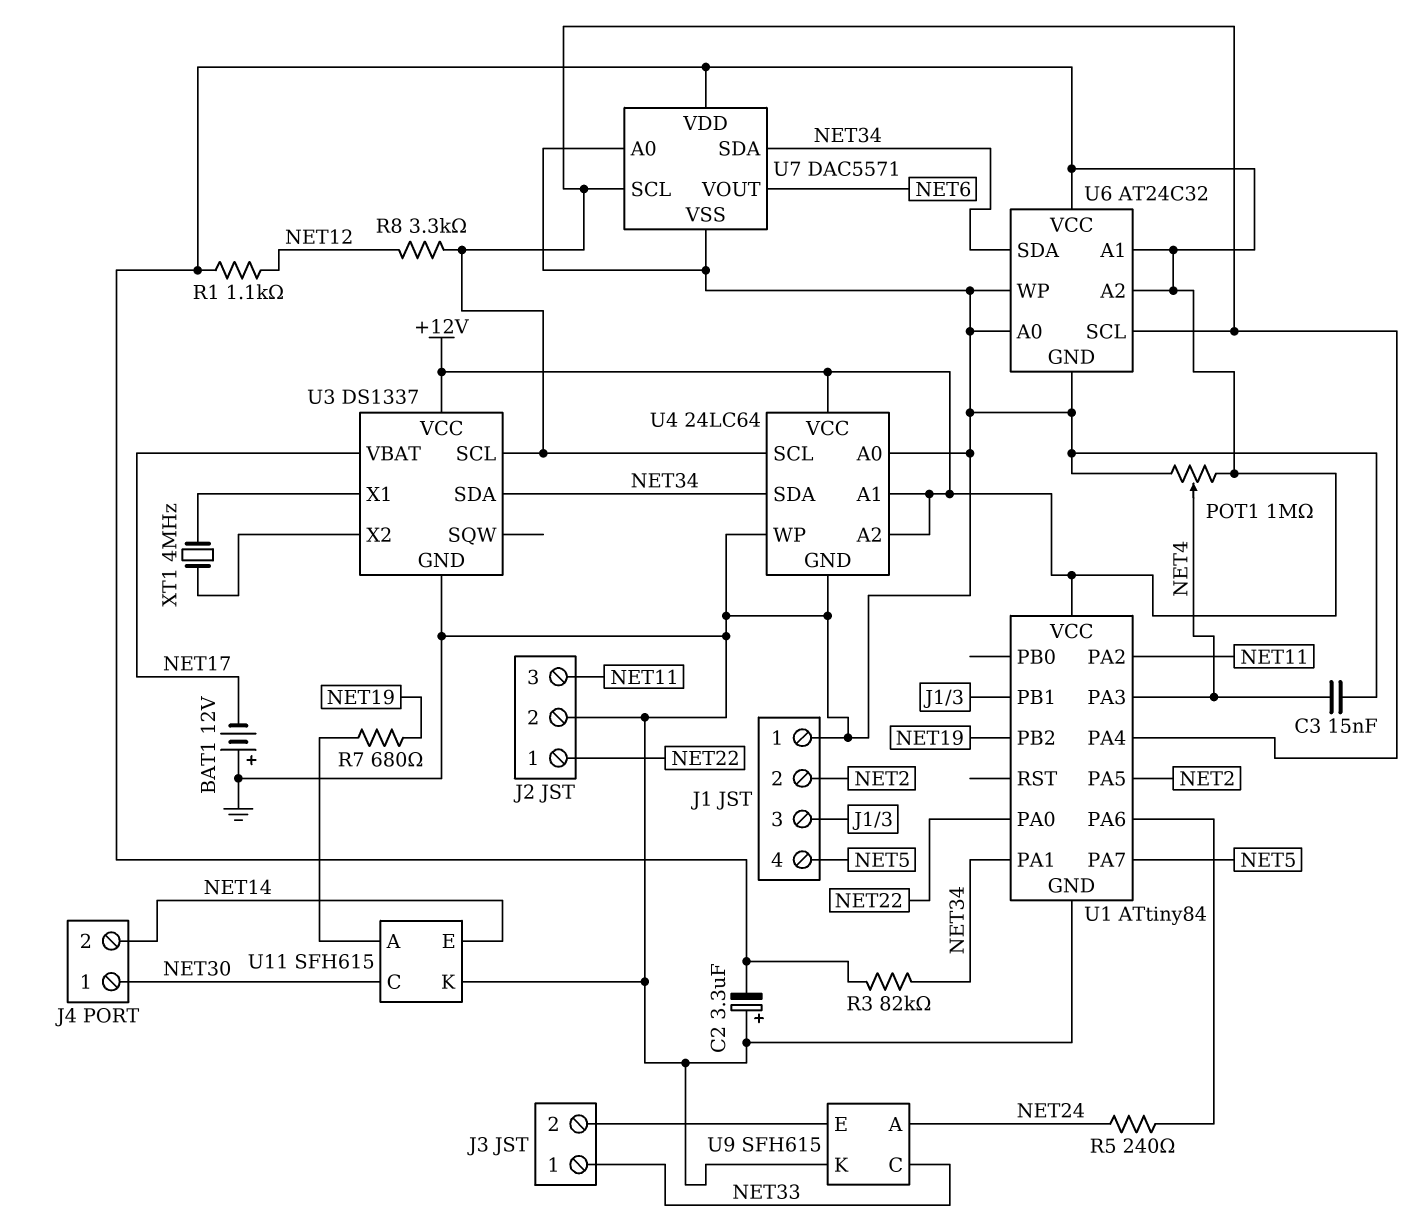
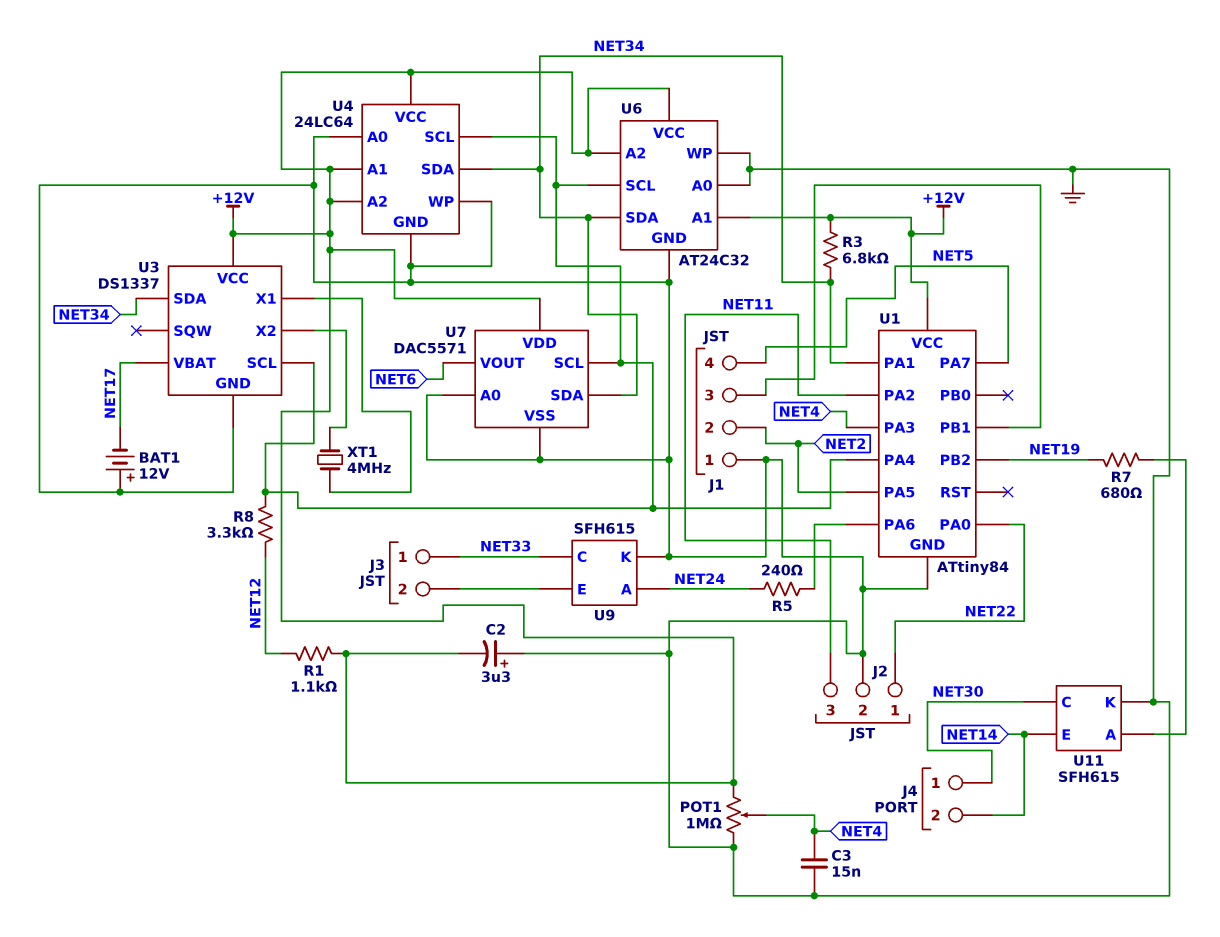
R3: 82k (+12V, NET34) -> 6.8k (+12V, NET34)

